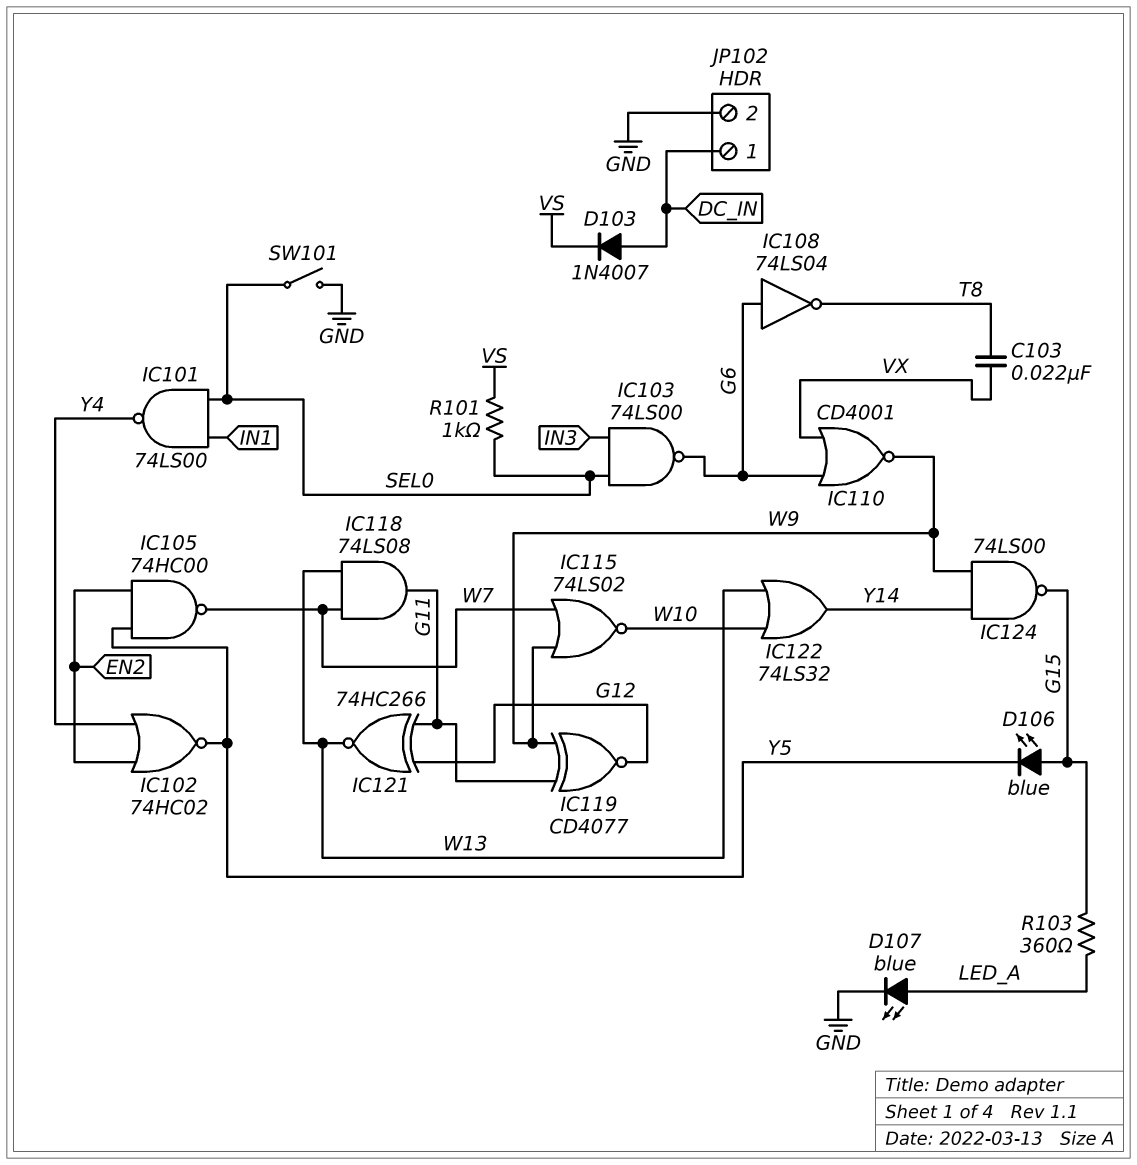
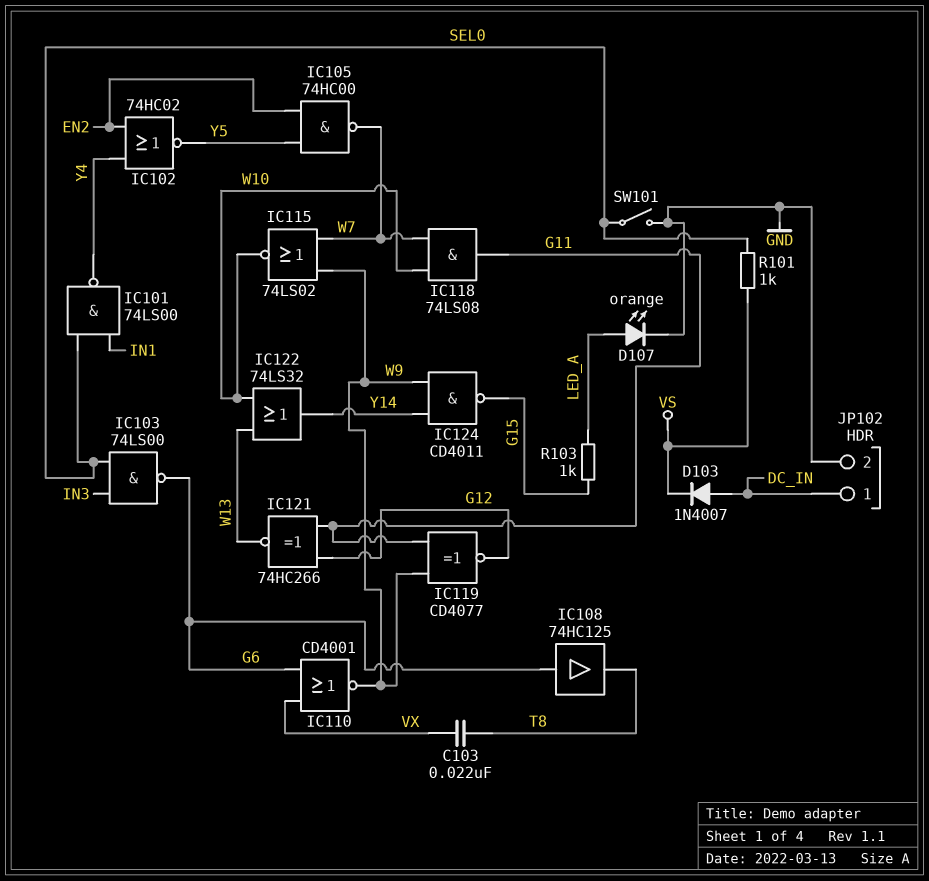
D106: LED blue (A G15, K Y5) -> none
D107: LED blue (A LED_A, K GND) -> LED orange (A LED_A, K GND)
IC108: NOT 74LS04 (in G6, out T8) -> buffer 74HC125 (in G6, out T8)
IC118: AND 74LS08 (in W7, in W13, out G11) -> AND 74LS08 (in W7, in W10, out G11)
IC124: NAND 74LS00 (in W9, in Y14, out G15) -> NAND CD4011 (in W9, in Y14, out G15)
R103: 360 (G15, LED_A) -> 1k (G15, LED_A)

